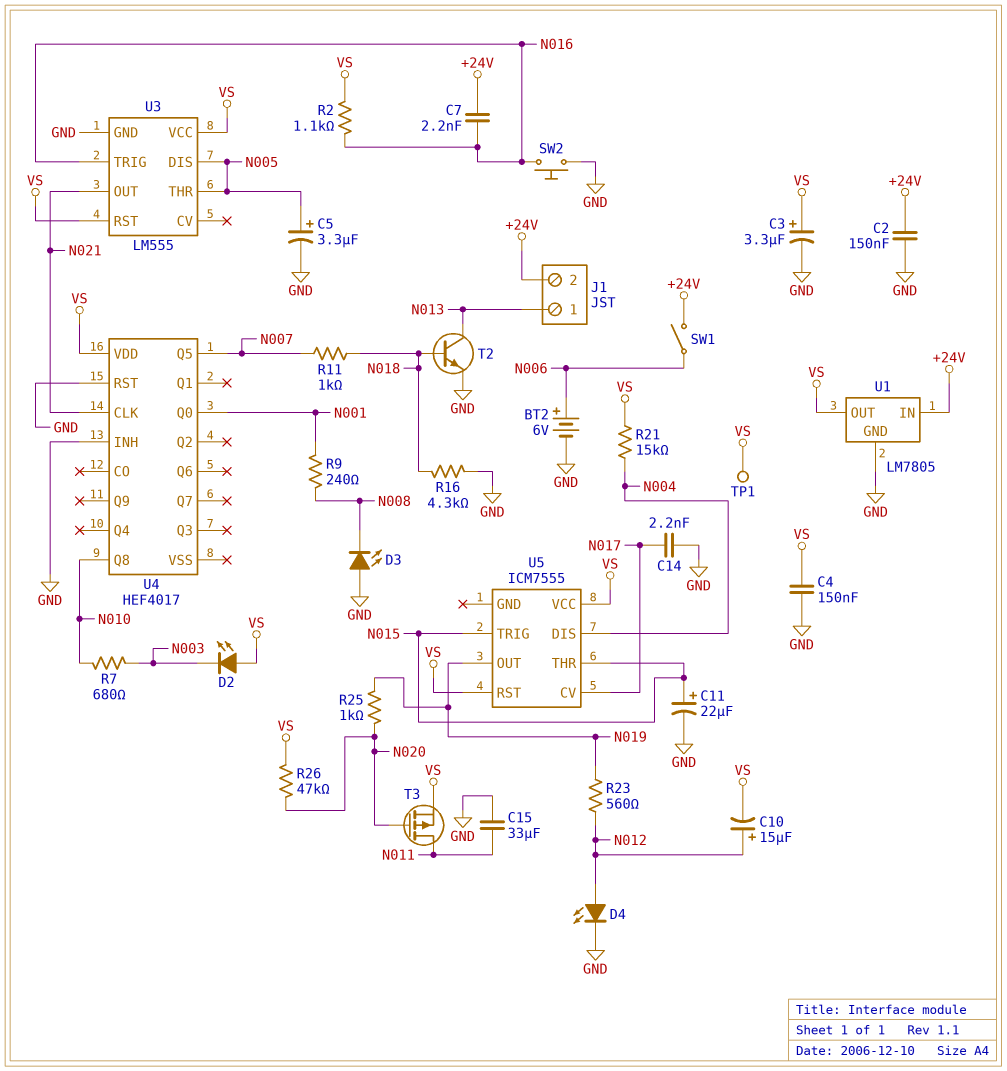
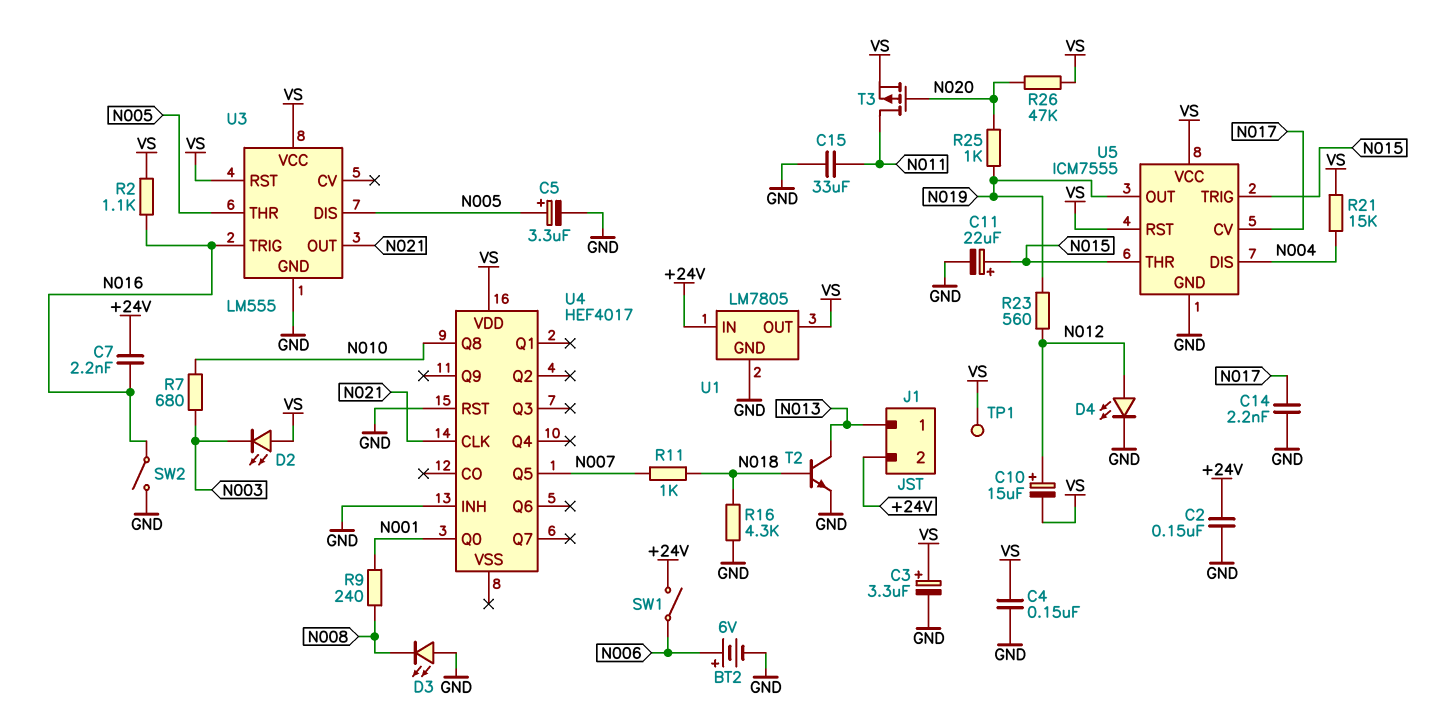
SW2: button (GND, N016) -> switch (GND, N016)
U5 pin GND: none -> GND

